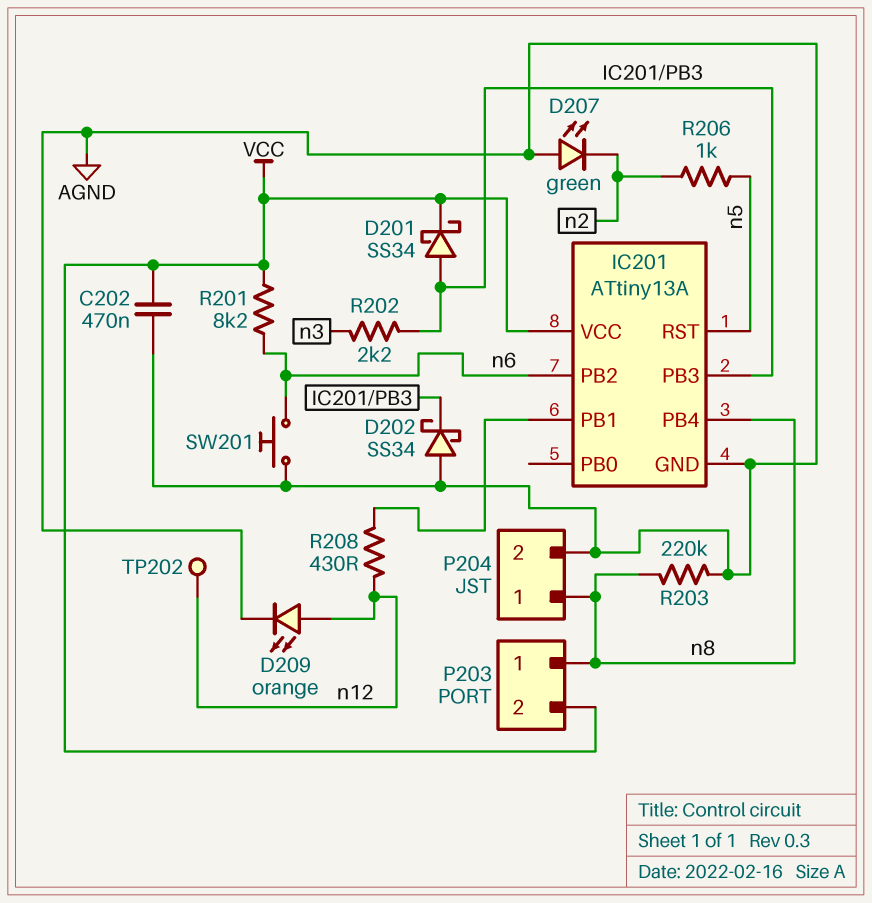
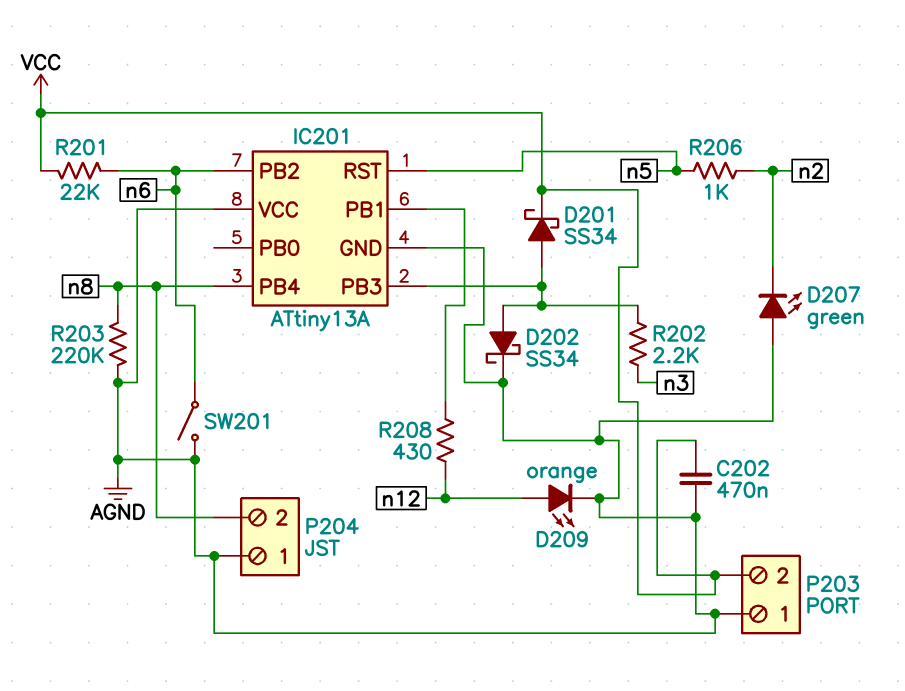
D202: schottky SS34 (A AGND, K IC201/PB3) -> schottky SS34 (A IC201/PB3, K AGND)
IC201 pin VCC: VCC -> AGND
P203 pin 1: n8 -> AGND
P204 pin 1: n8 -> AGND
P204 pin 2: AGND -> n8
R201: 8.2k (VCC, n6) -> 22k (VCC, n6)
SW201: button (AGND, n6) -> switch (AGND, n6)
TP202: test point (n12) -> none

